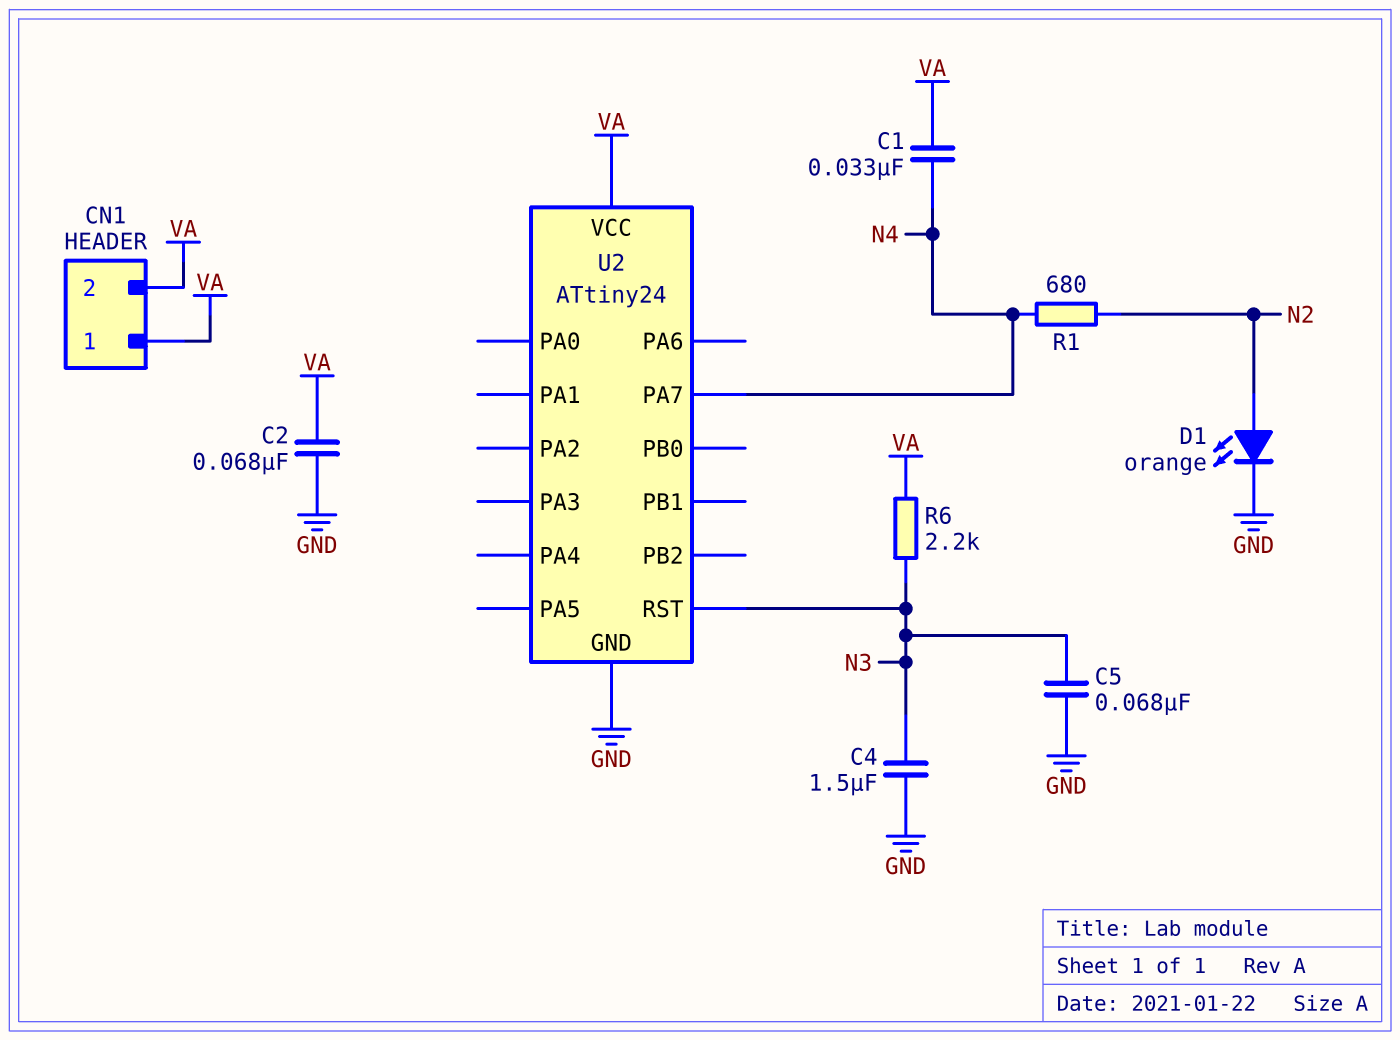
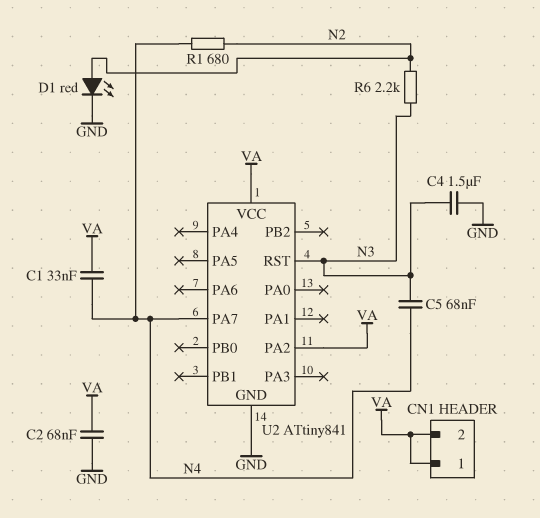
C5: 68nF (GND, N3) -> 68nF (N3, N4)
D1: LED orange (A N2, K GND) -> LED red (A N2, K GND)
R6: 2.2k (N3, VA) -> 2.2k (N2, N3)
U2: ATtiny24 -> ATtiny841
U2 pin PA2: none -> VA

